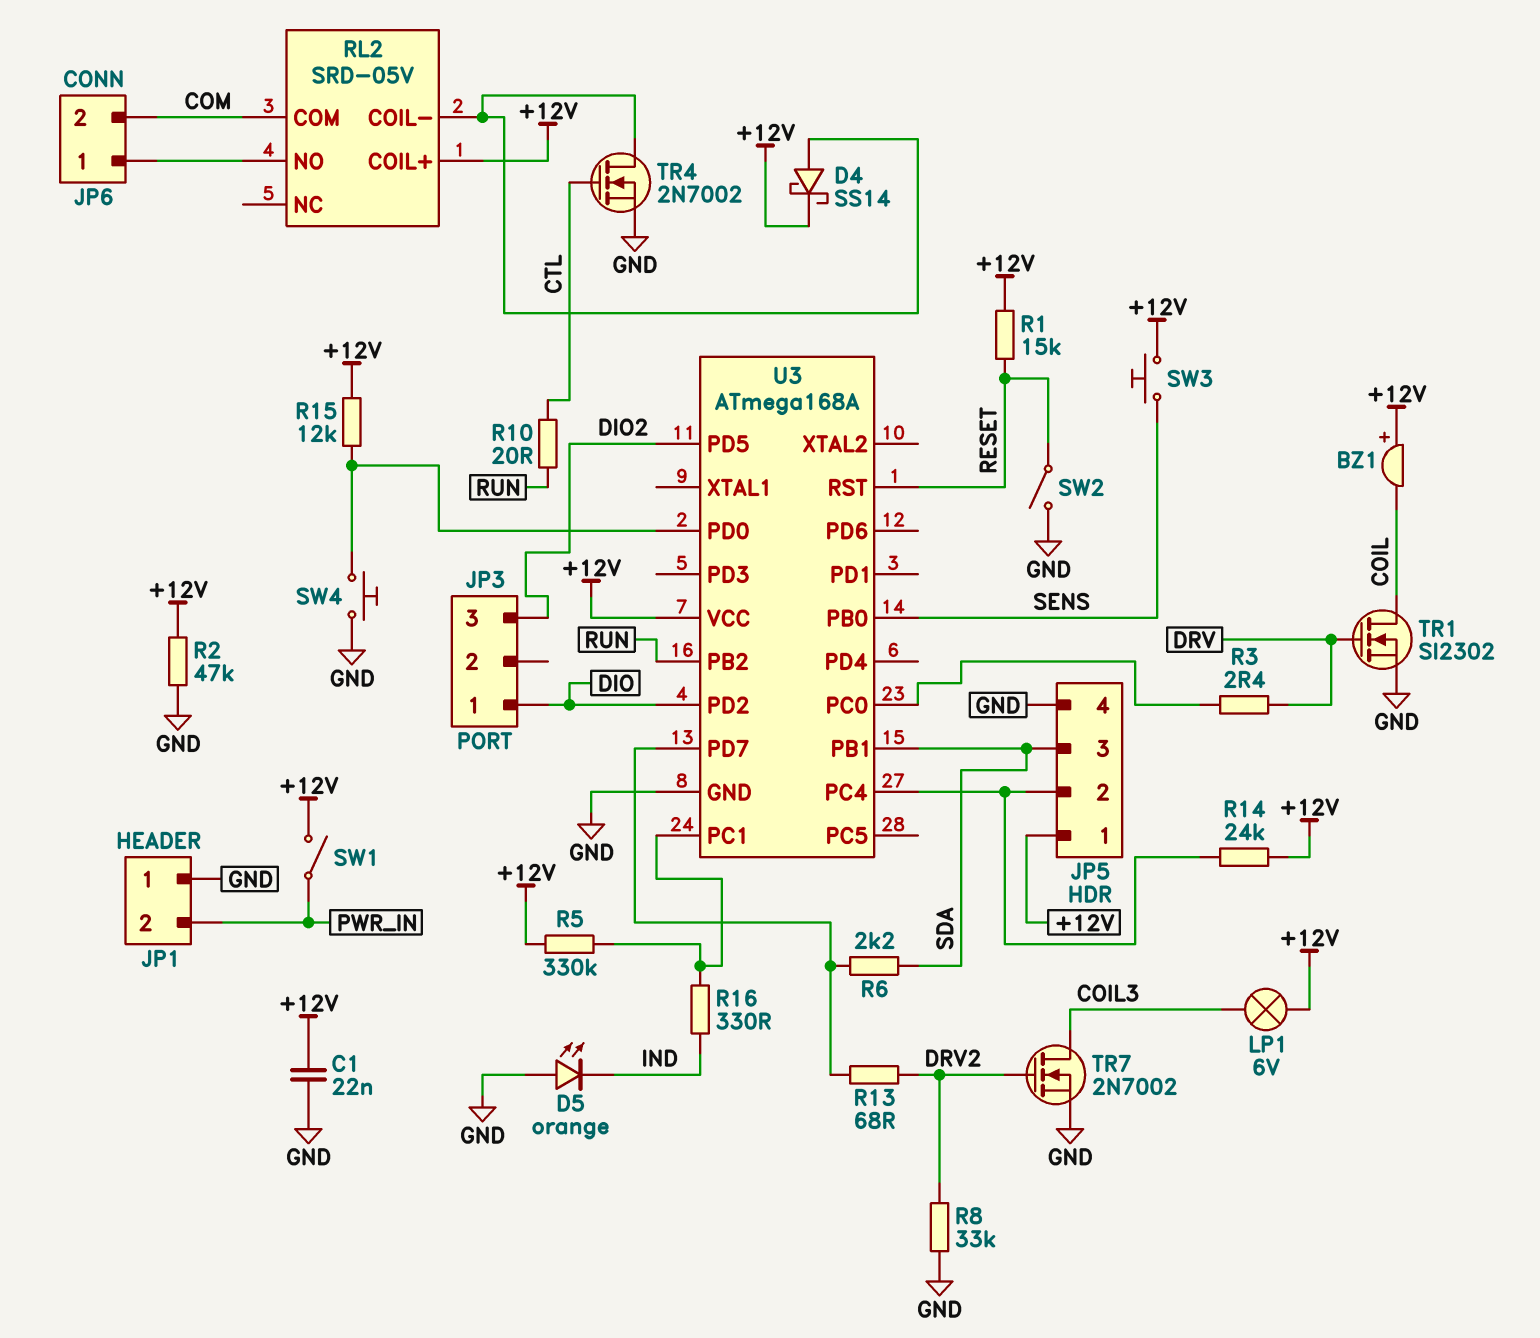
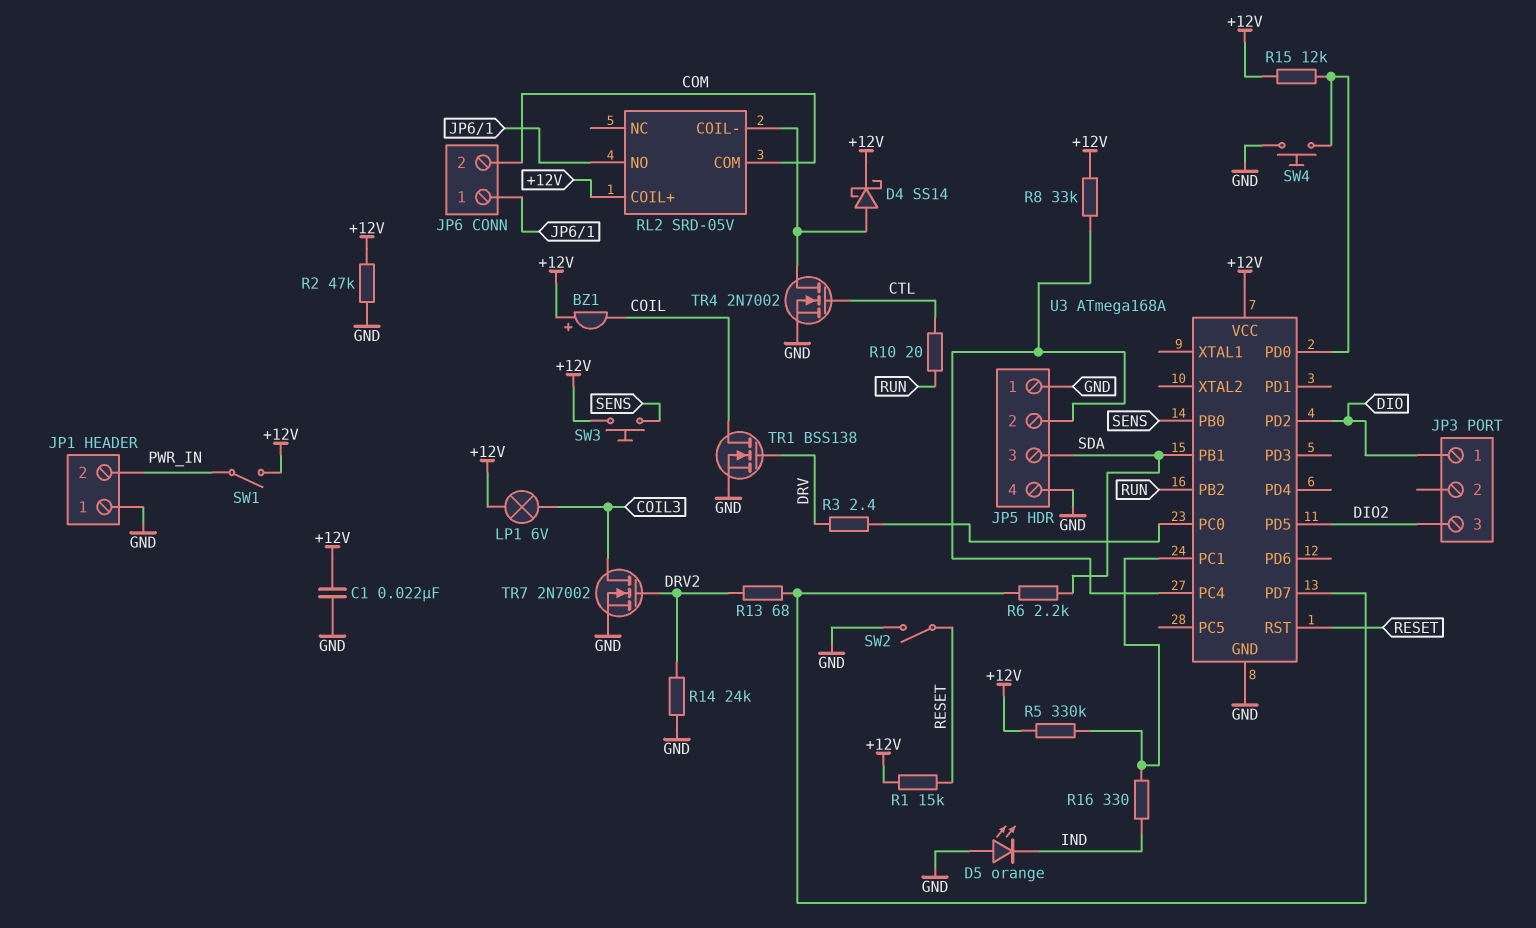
JP5 pin 1: +12V -> GND
R8: 33k (DRV2, GND) -> 33k (+12V, JP5/2)
R14: 24k (+12V, JP5/2) -> 24k (DRV2, GND)
TR1: NMOS SI2302 (G DRV, D COIL, S GND) -> NMOS BSS138 (G DRV, D COIL, S GND)

